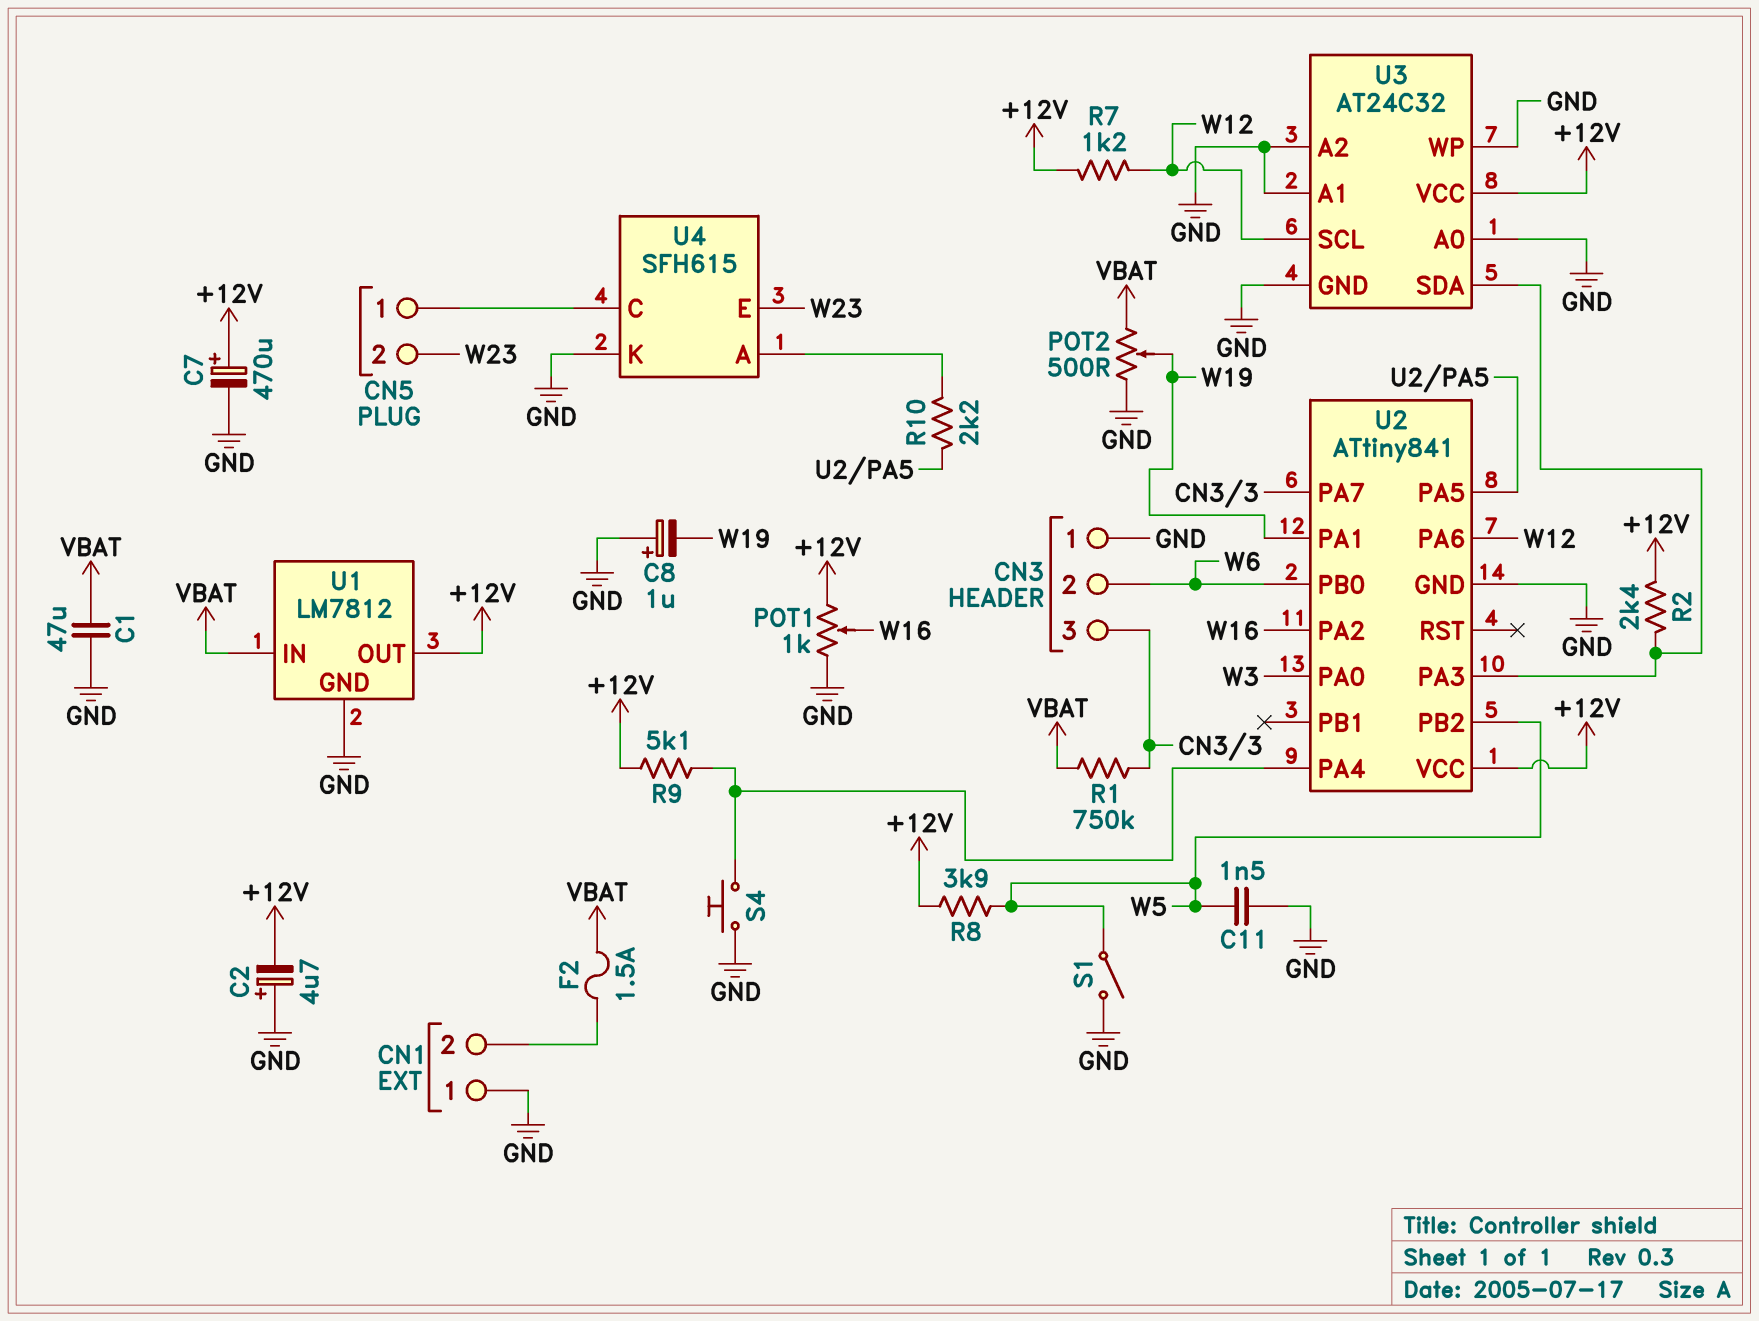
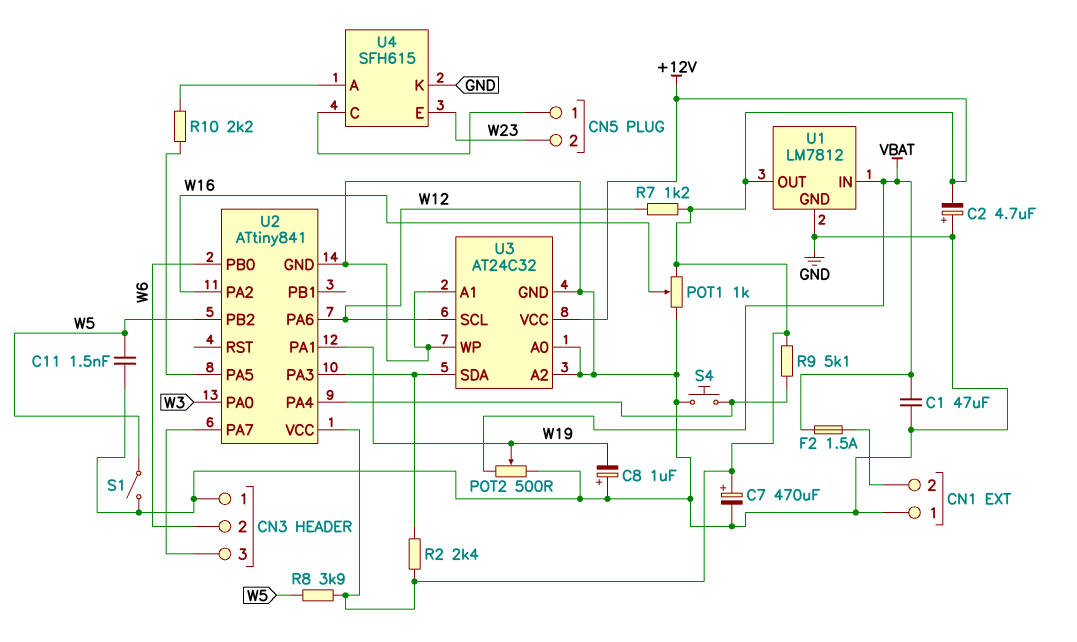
R1: 750k (CN3/3, VBAT) -> none

